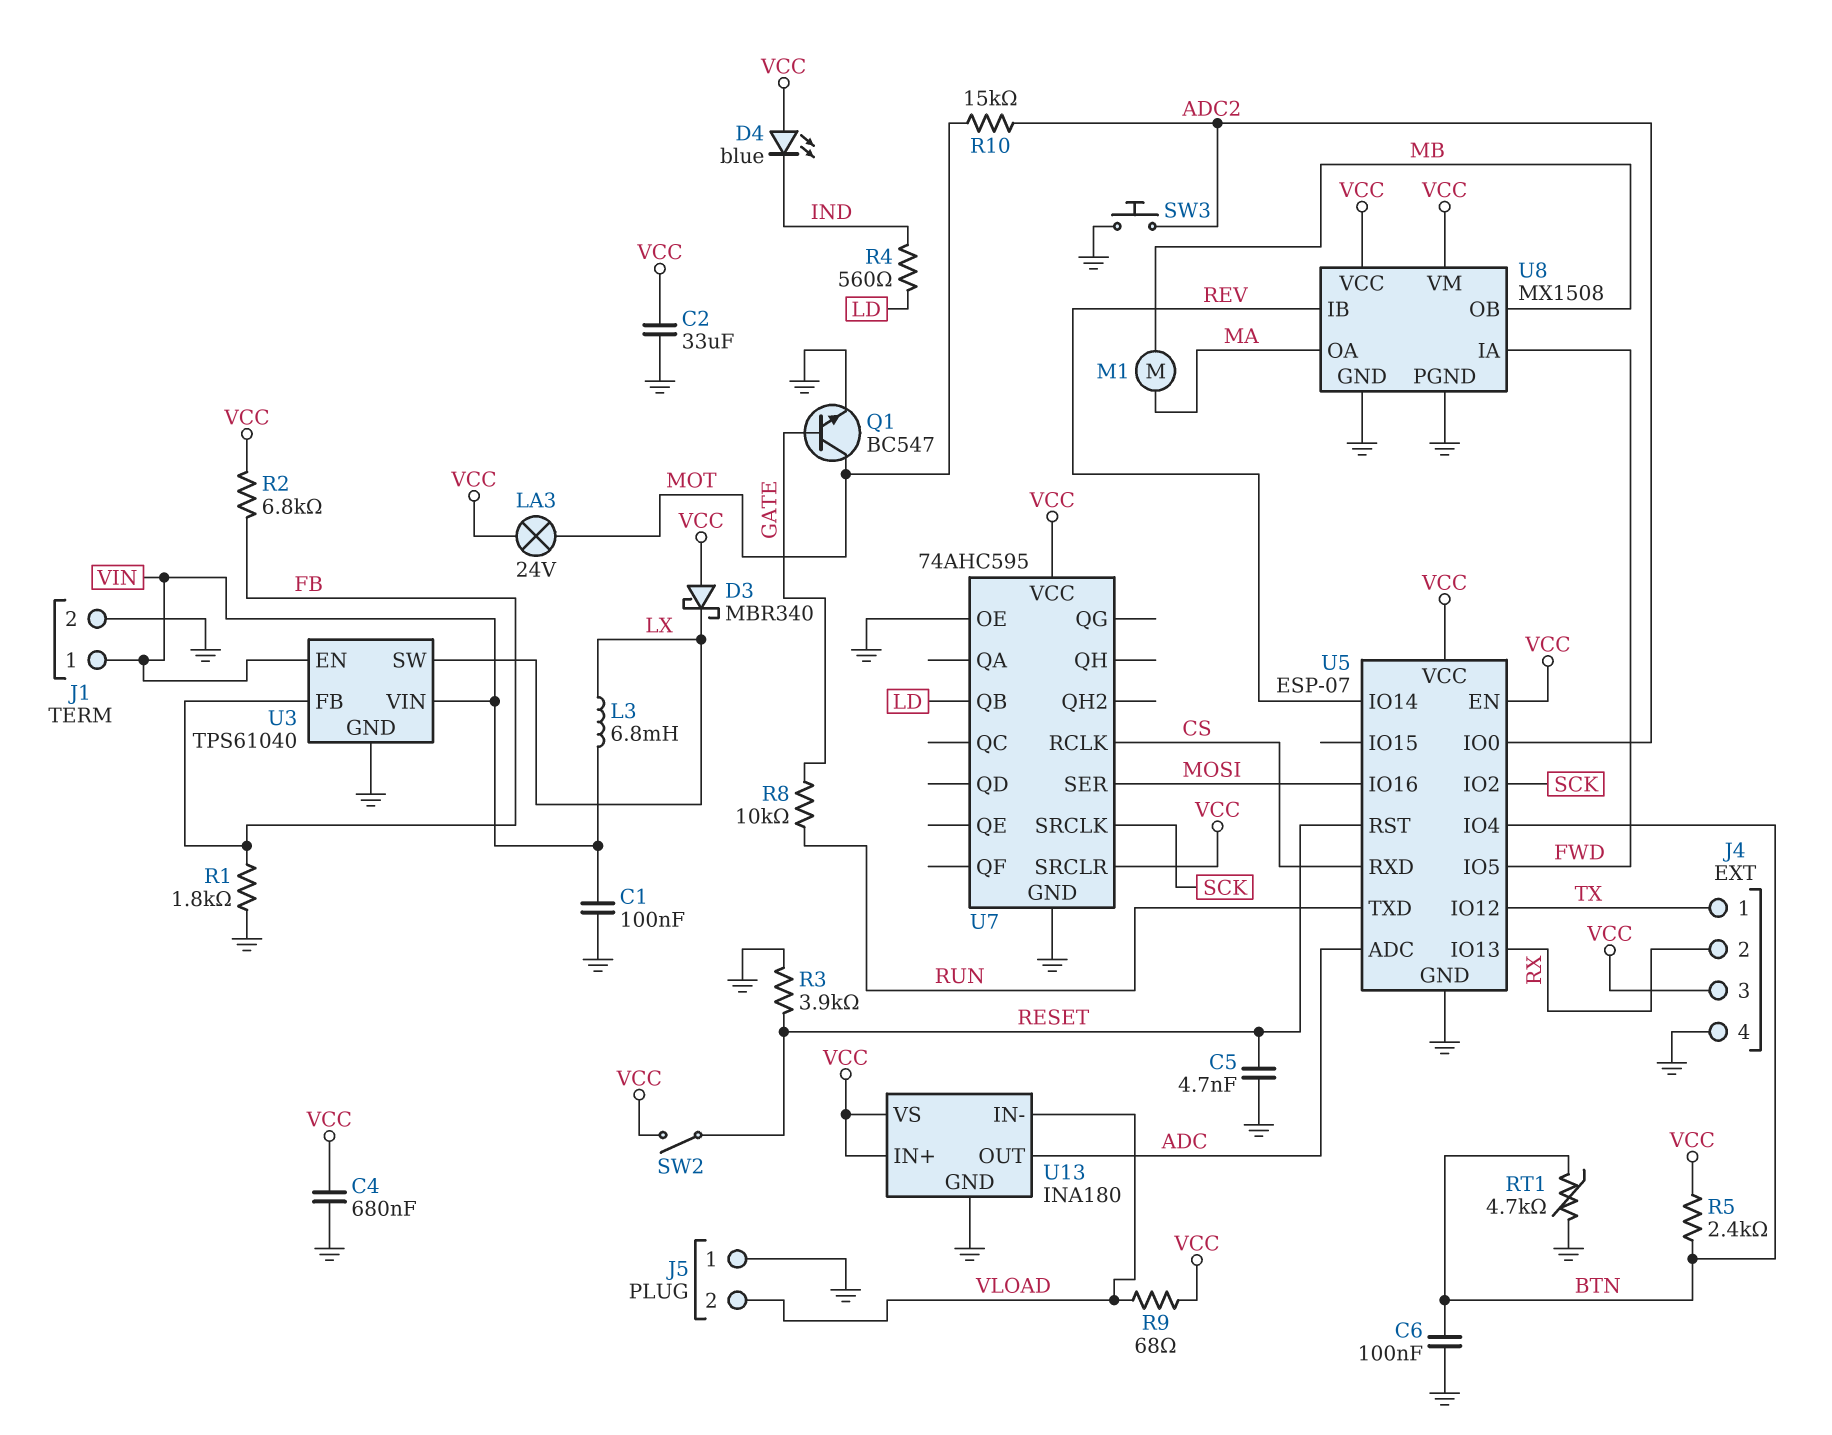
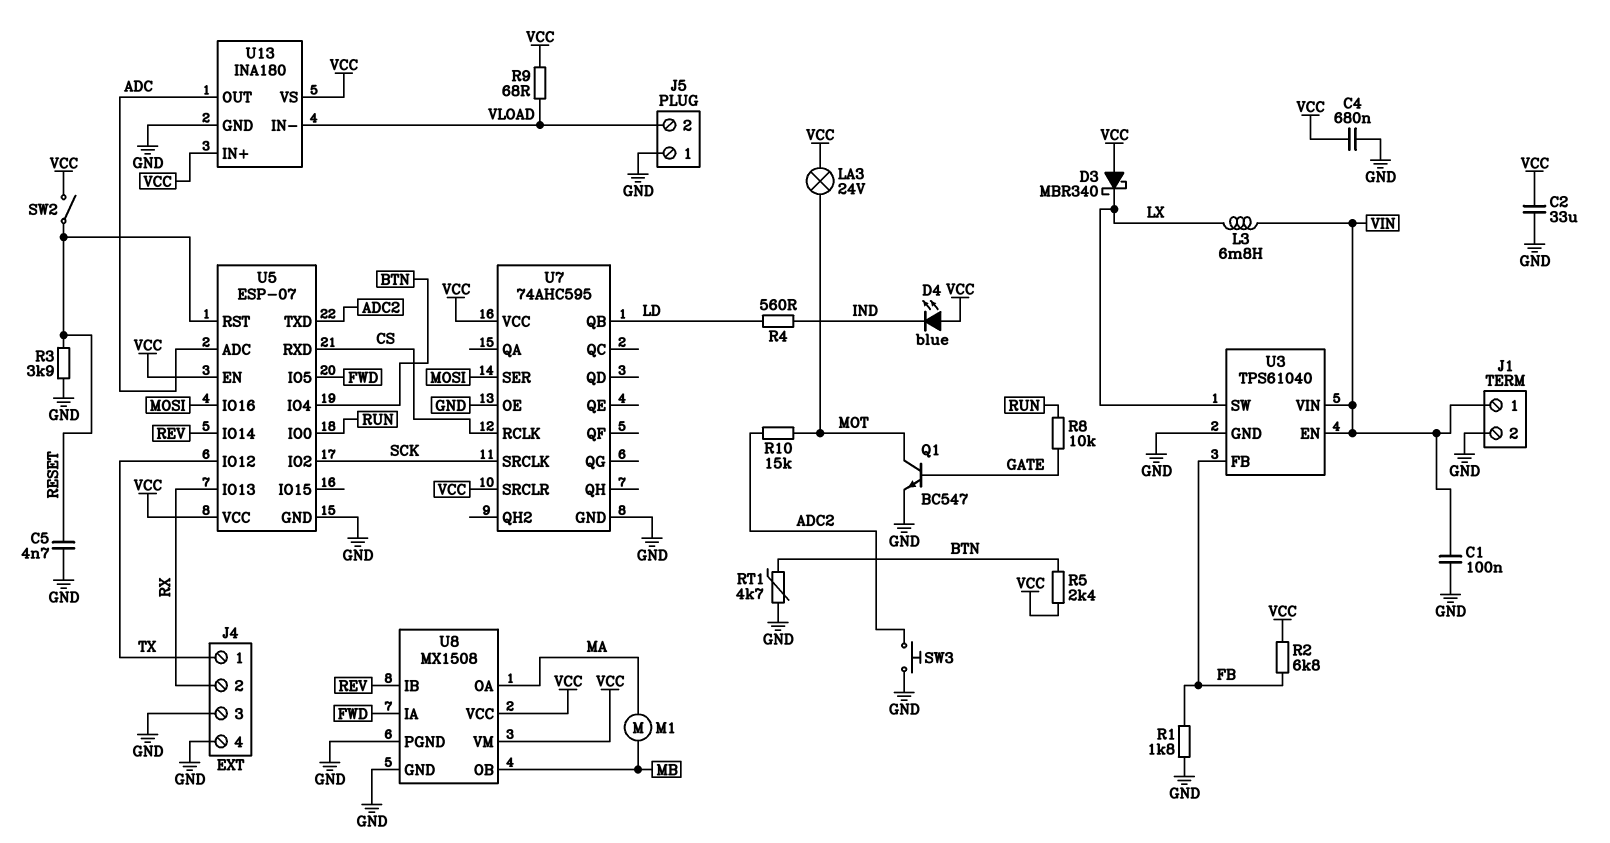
C6: 100nF (BTN, GND) -> none
J4 pin 3: VCC -> GND
U5 pin IO0: ADC2 -> RUN
U5 pin TXD: RUN -> ADC2

